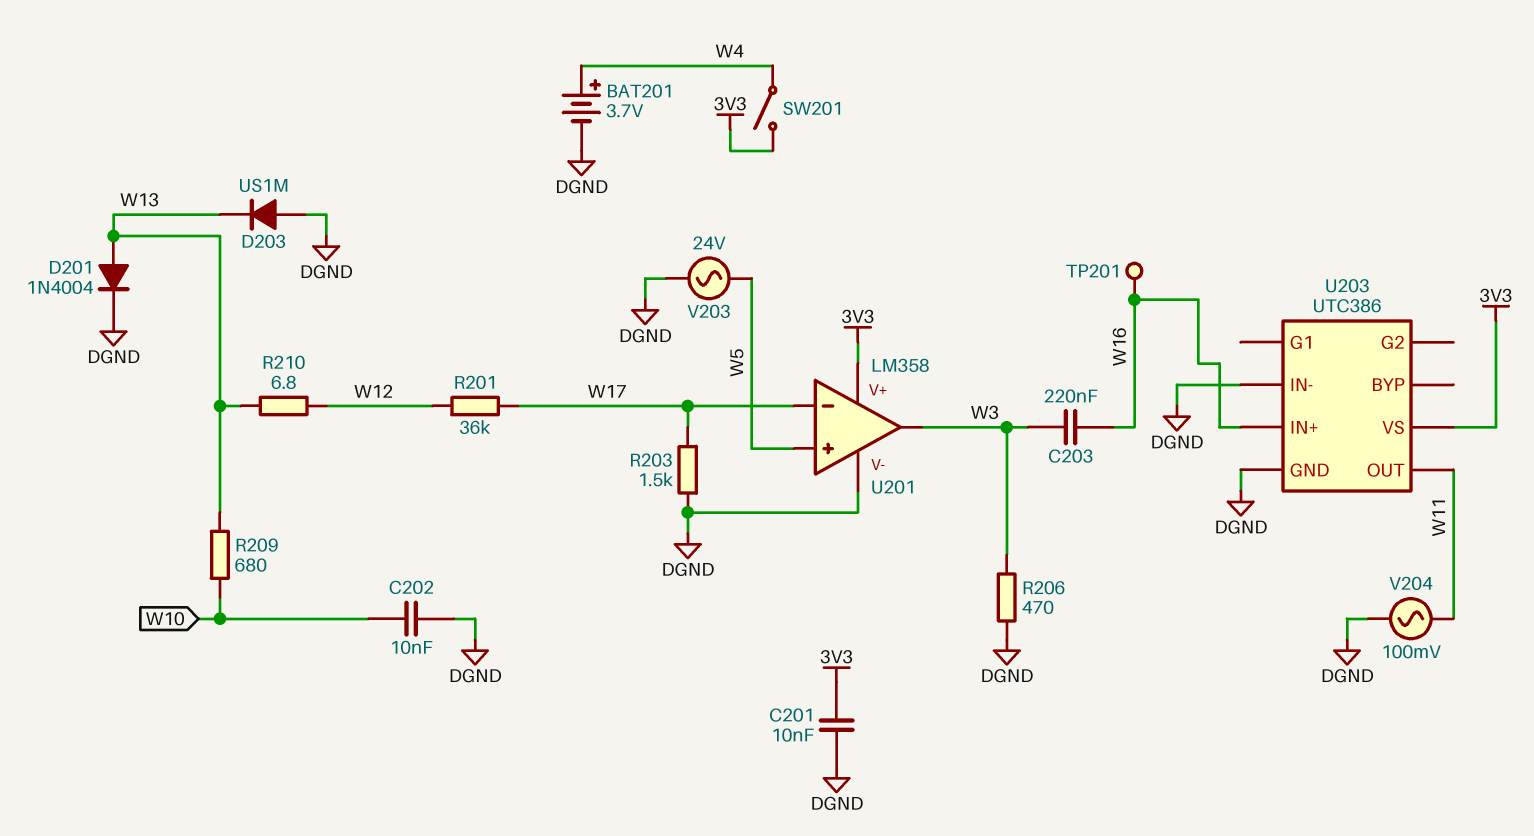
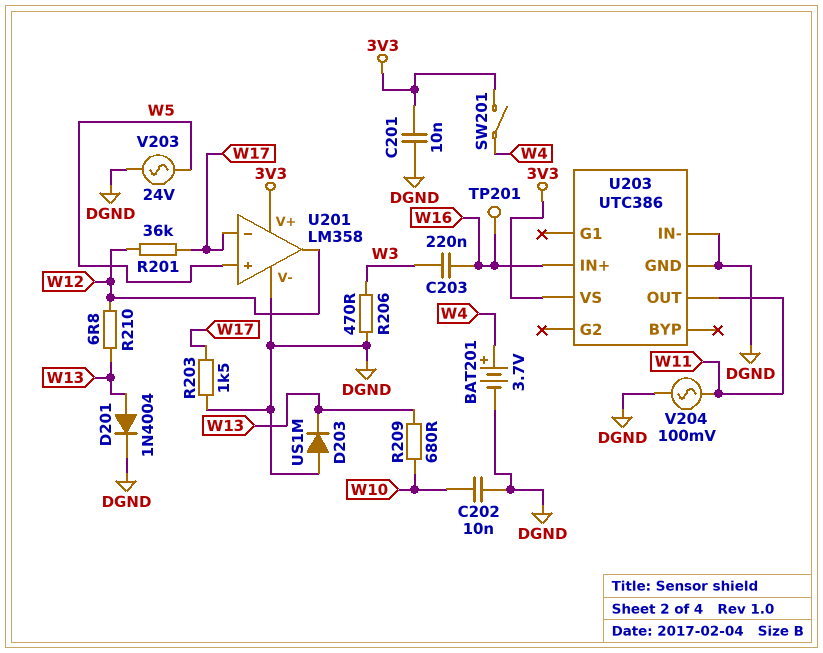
U201 pin out: W3 -> W12

